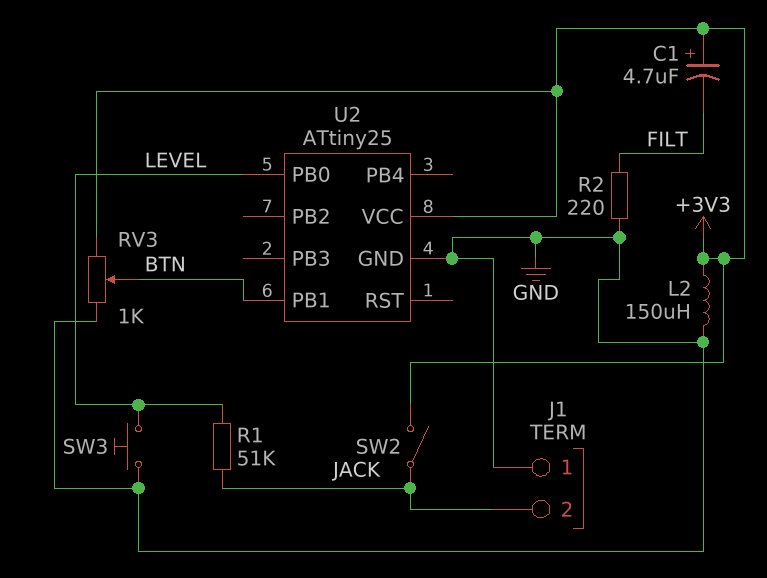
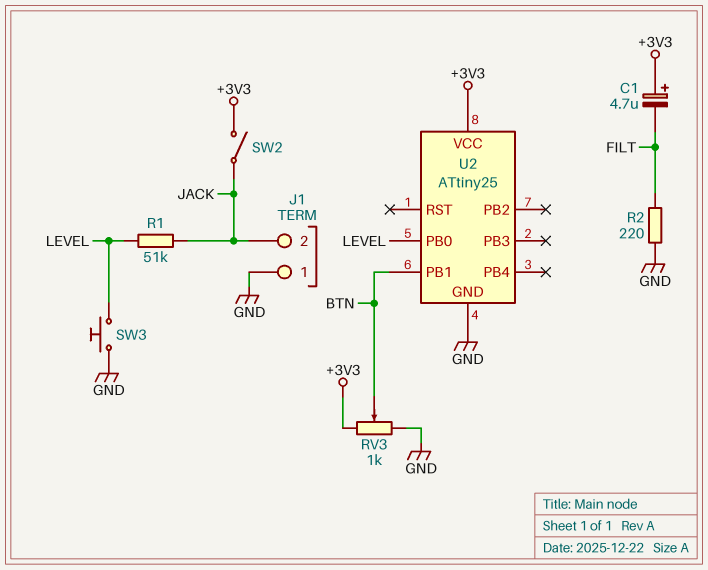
L2: 150uH (+3V3, GND) -> none

